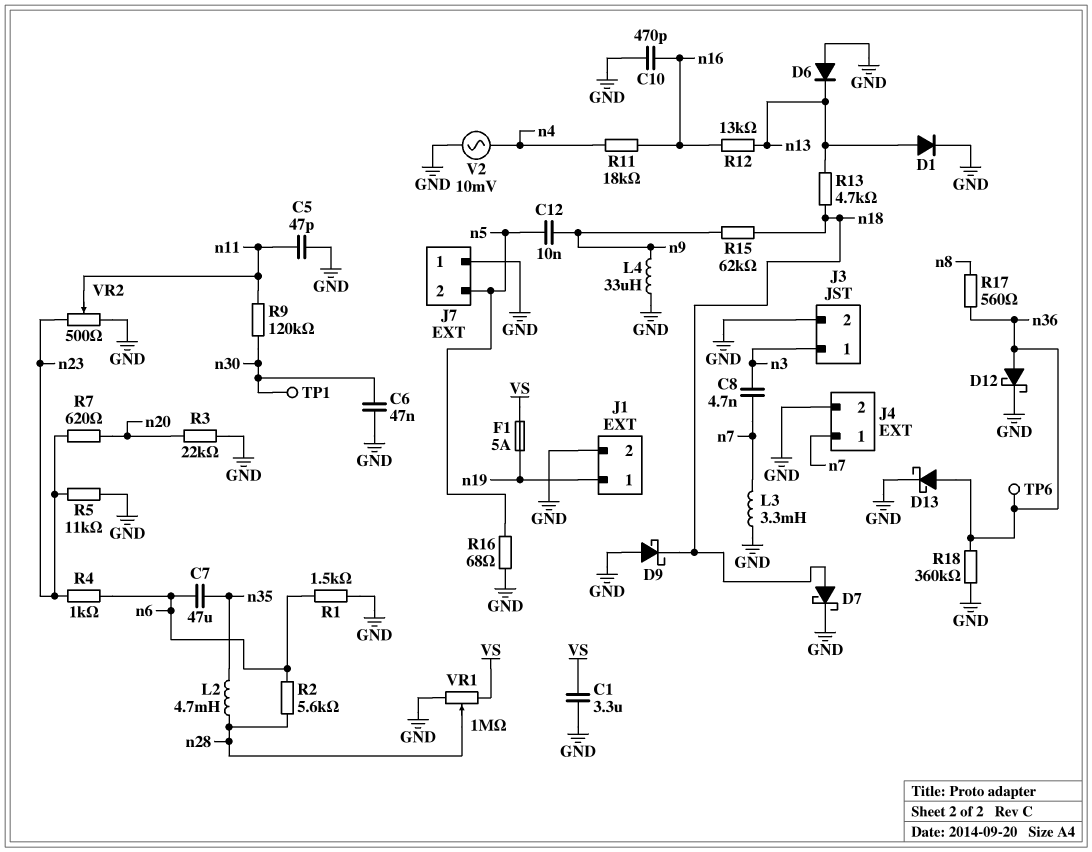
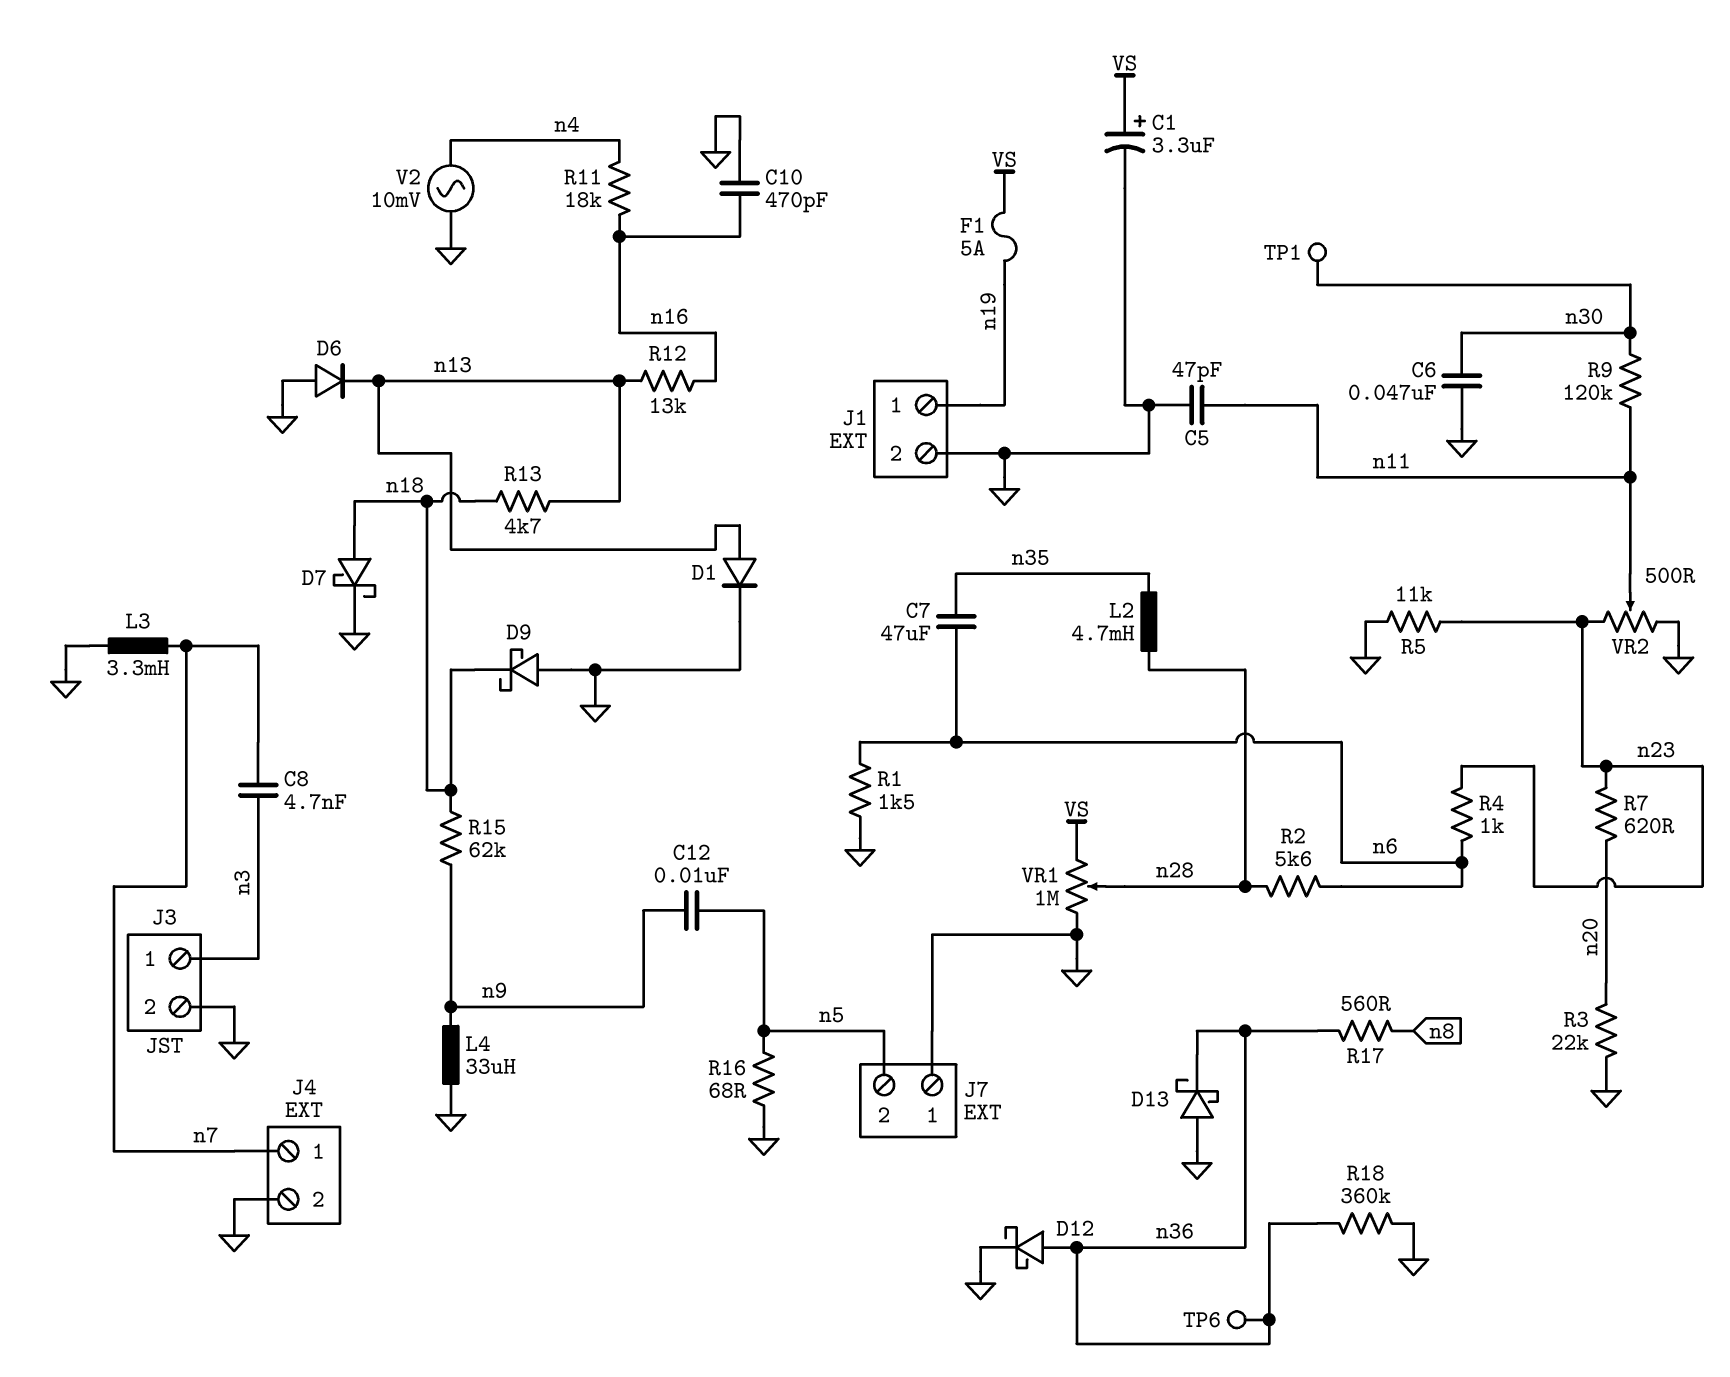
C1: 3.3uF (GND, VS) -> 3.3uF (plus VS, minus GND)
D13: schottky (A n36, K GND) -> schottky (A GND, K n36)

